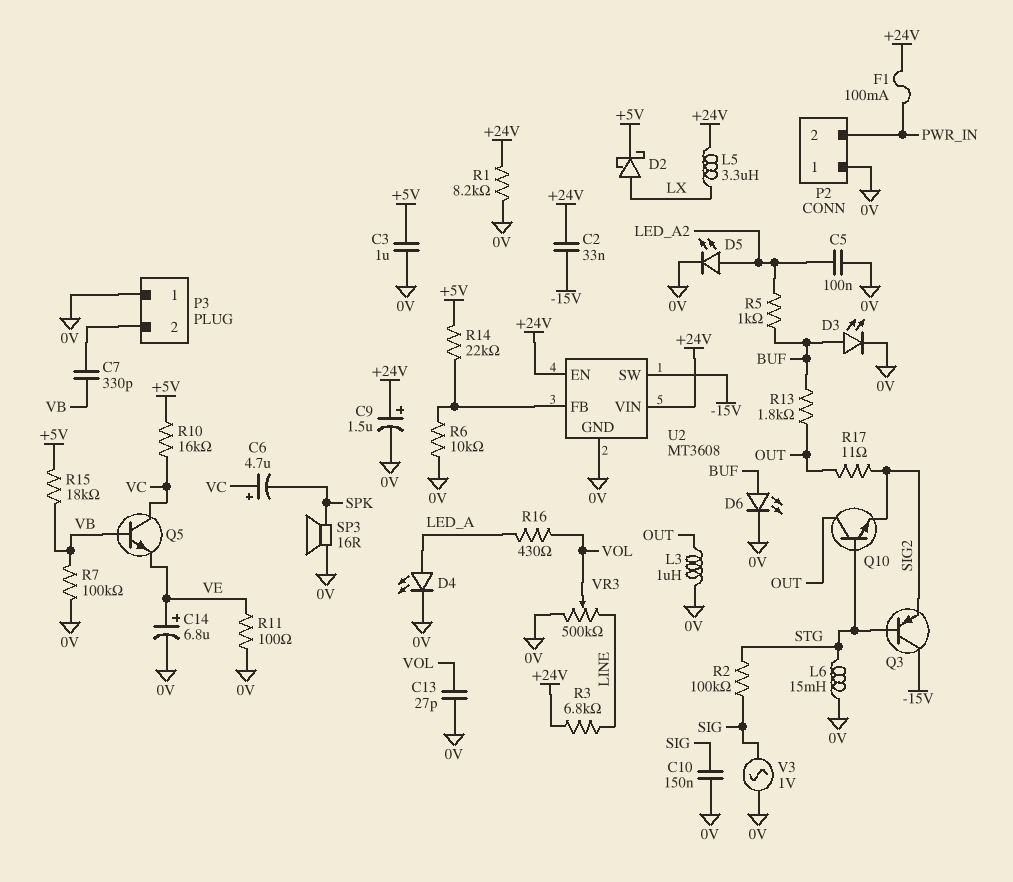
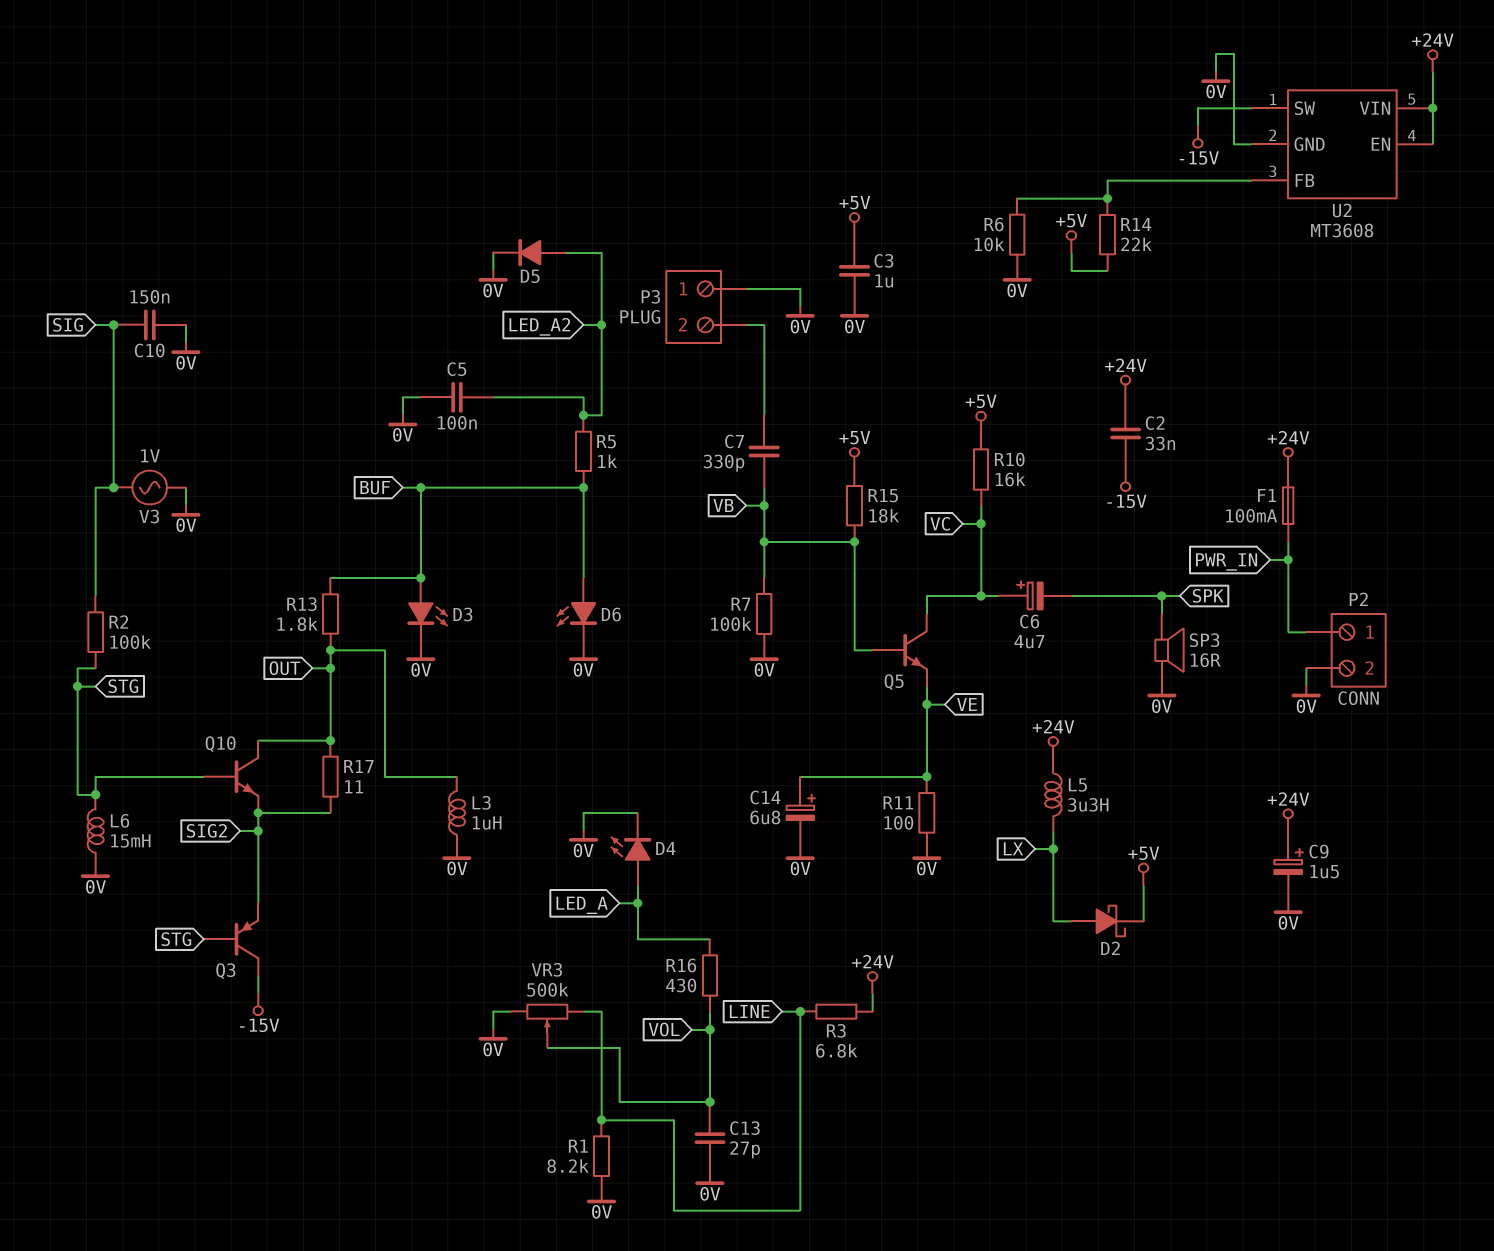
D5: LED (A LED_A2, K 0V) -> diode (A LED_A2, K 0V)
P2 pin 1: 0V -> PWR_IN
P2 pin 2: PWR_IN -> 0V
R1: 8.2k (+24V, 0V) -> 8.2k (0V, LINE)

